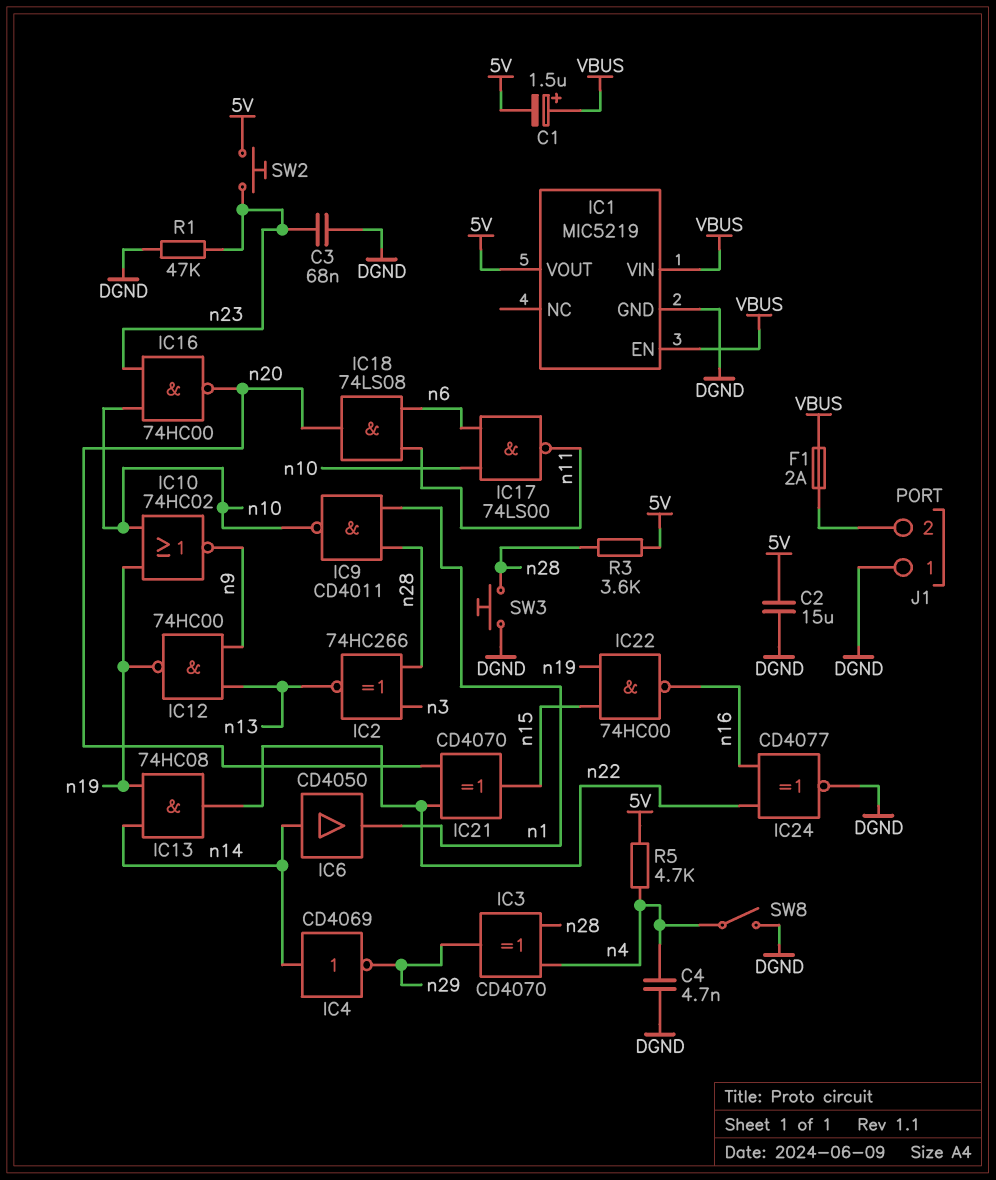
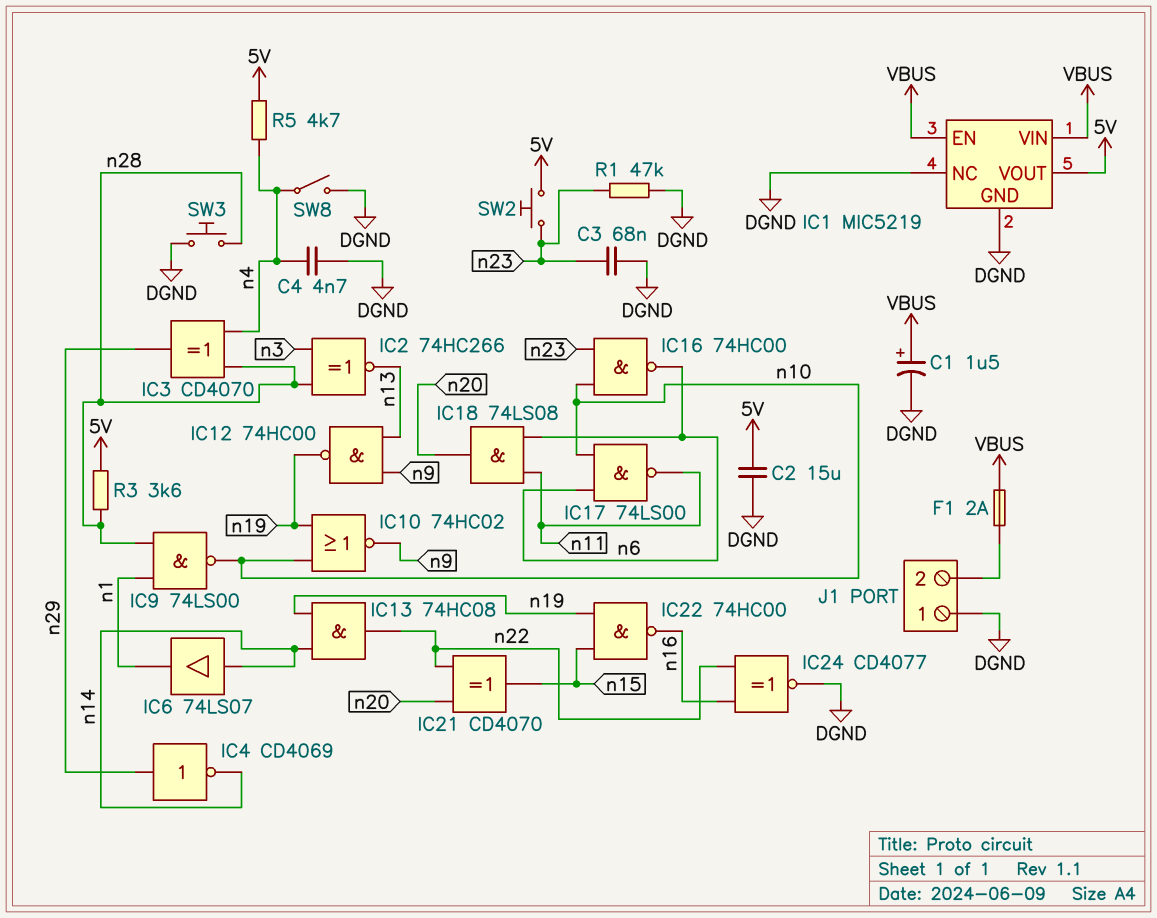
C1: 1.5uF (plus VBUS, minus 5V) -> 1.5uF (plus VBUS, minus DGND)
IC1 pin NC: none -> DGND
IC4: NOT CD4069 (in n14, out n29) -> NOT CD4069 (in n29, out n14)
IC6: buffer CD4050 (in n14, out n1) -> buffer 74LS07 (in n14, out n1)
IC9: NAND CD4011 (in n1, in n28, out n10) -> NAND 74LS00 (in n1, in n28, out n10)
IC16: NAND 74HC00 (in n10, in n23, out n20) -> NAND 74HC00 (in n10, in n23, out n6)

